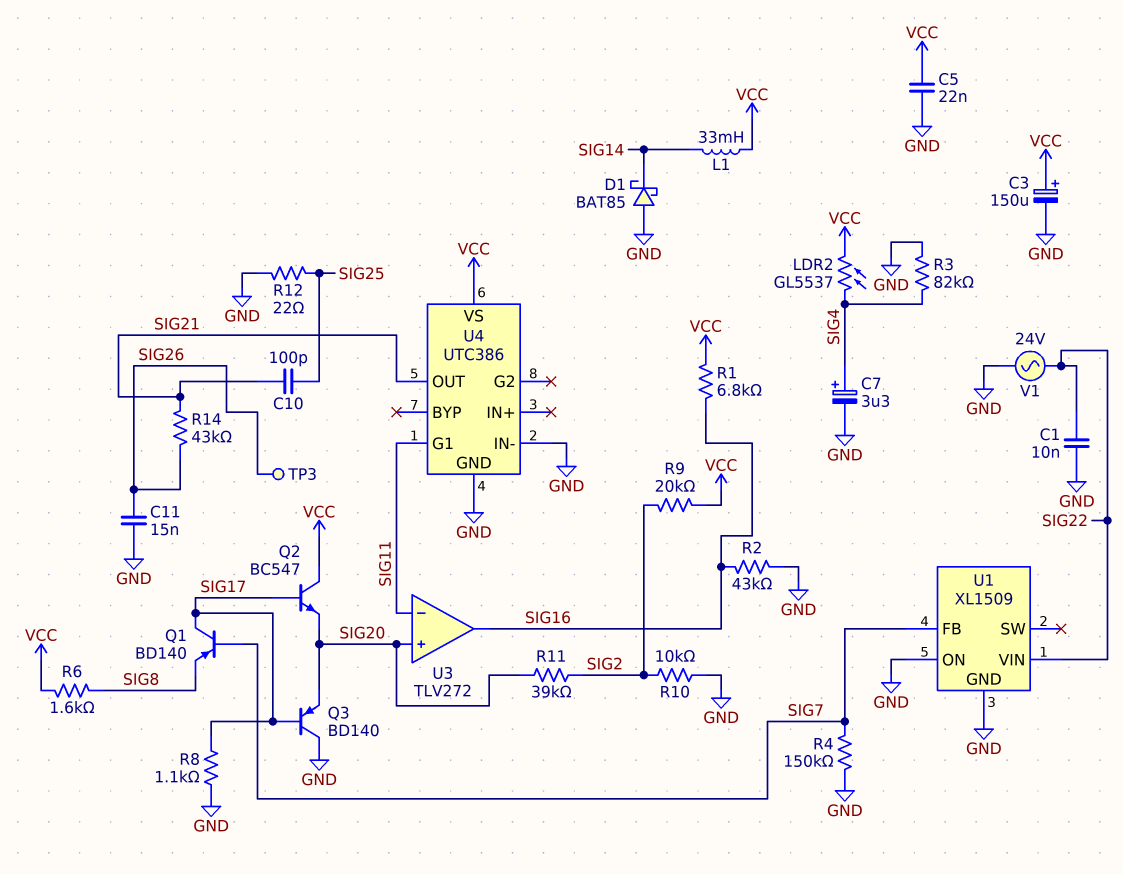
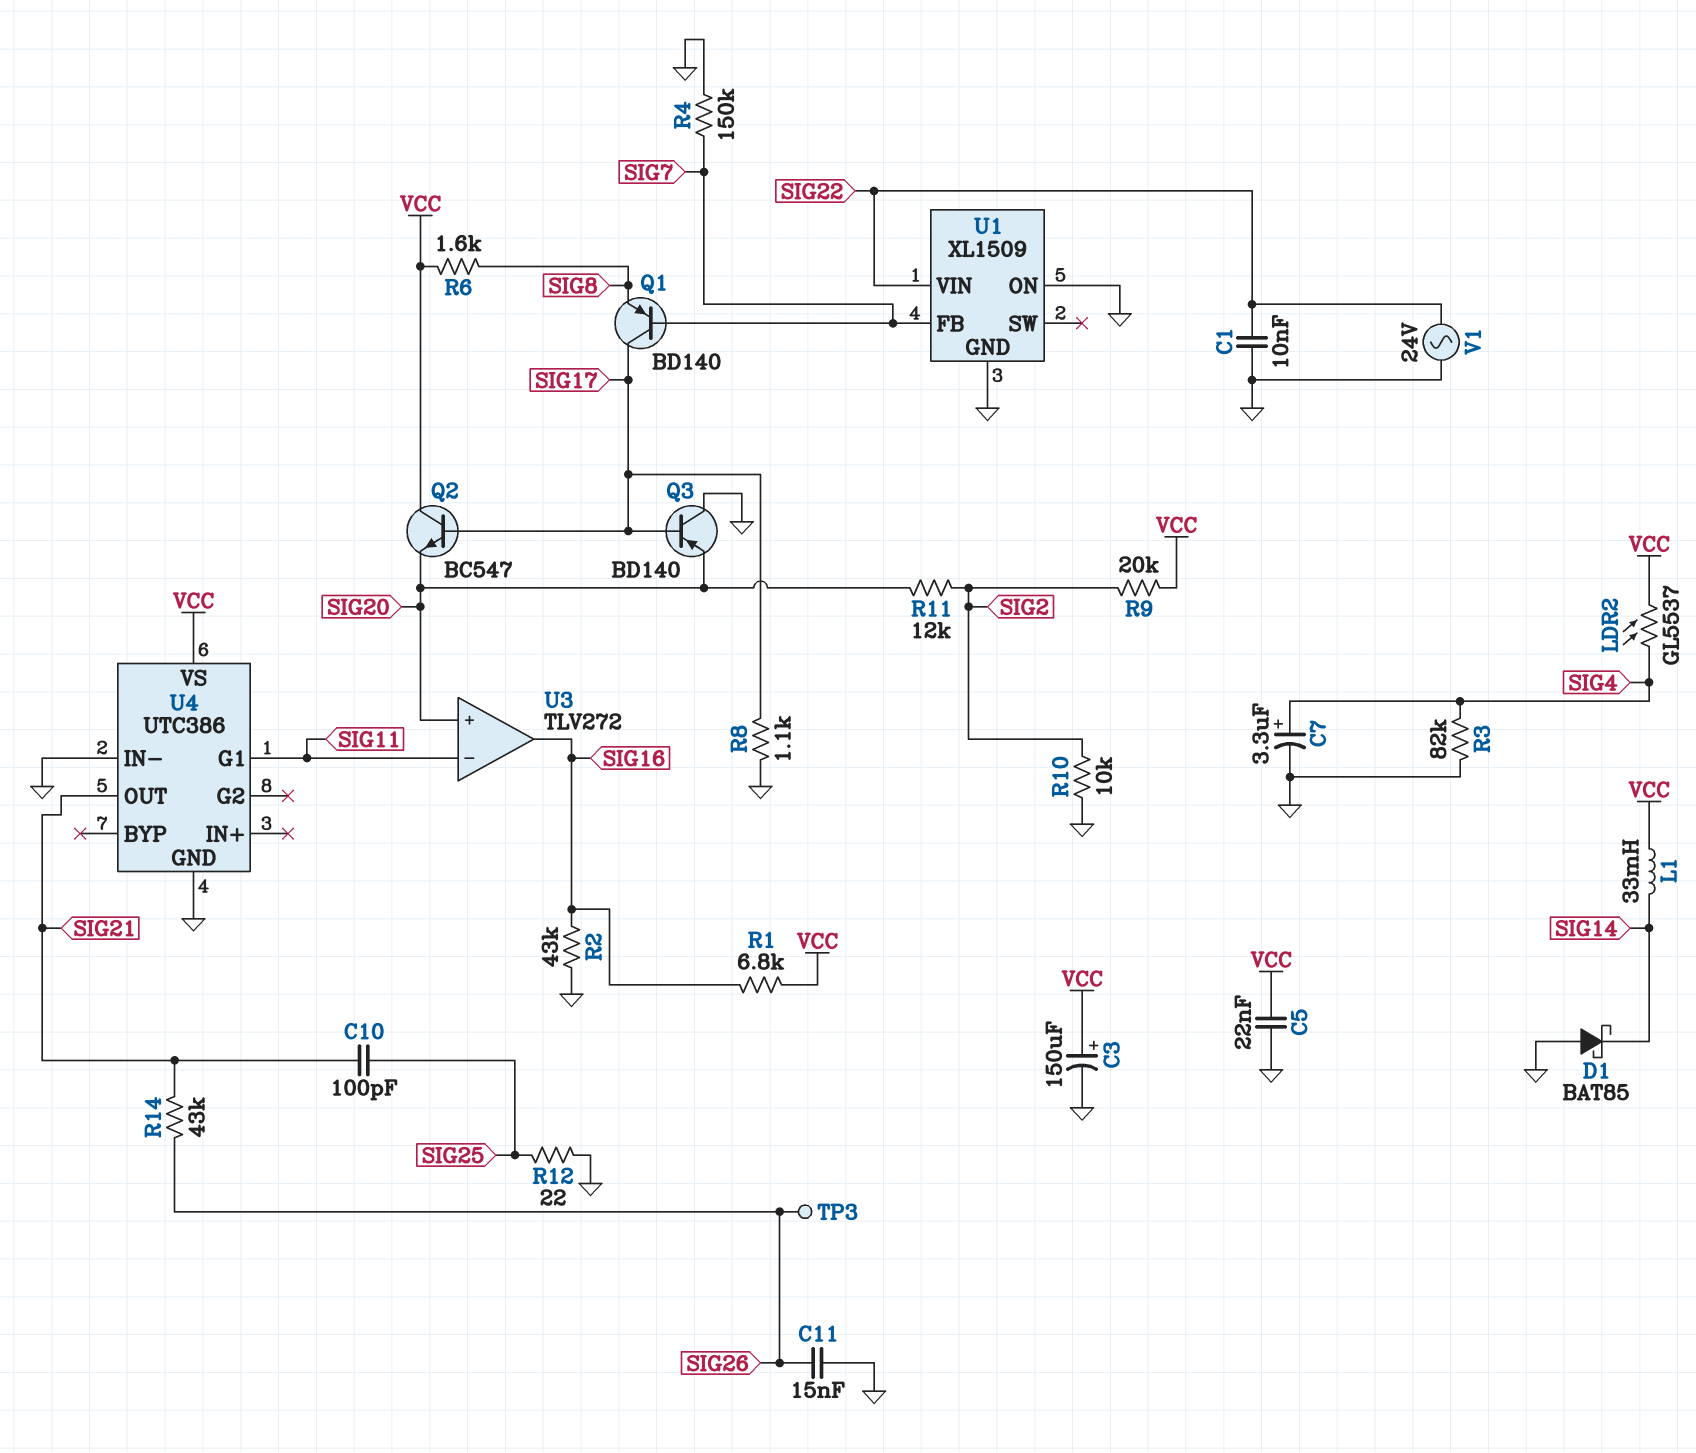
R11: 39k (SIG2, SIG20) -> 12k (SIG2, SIG20)

